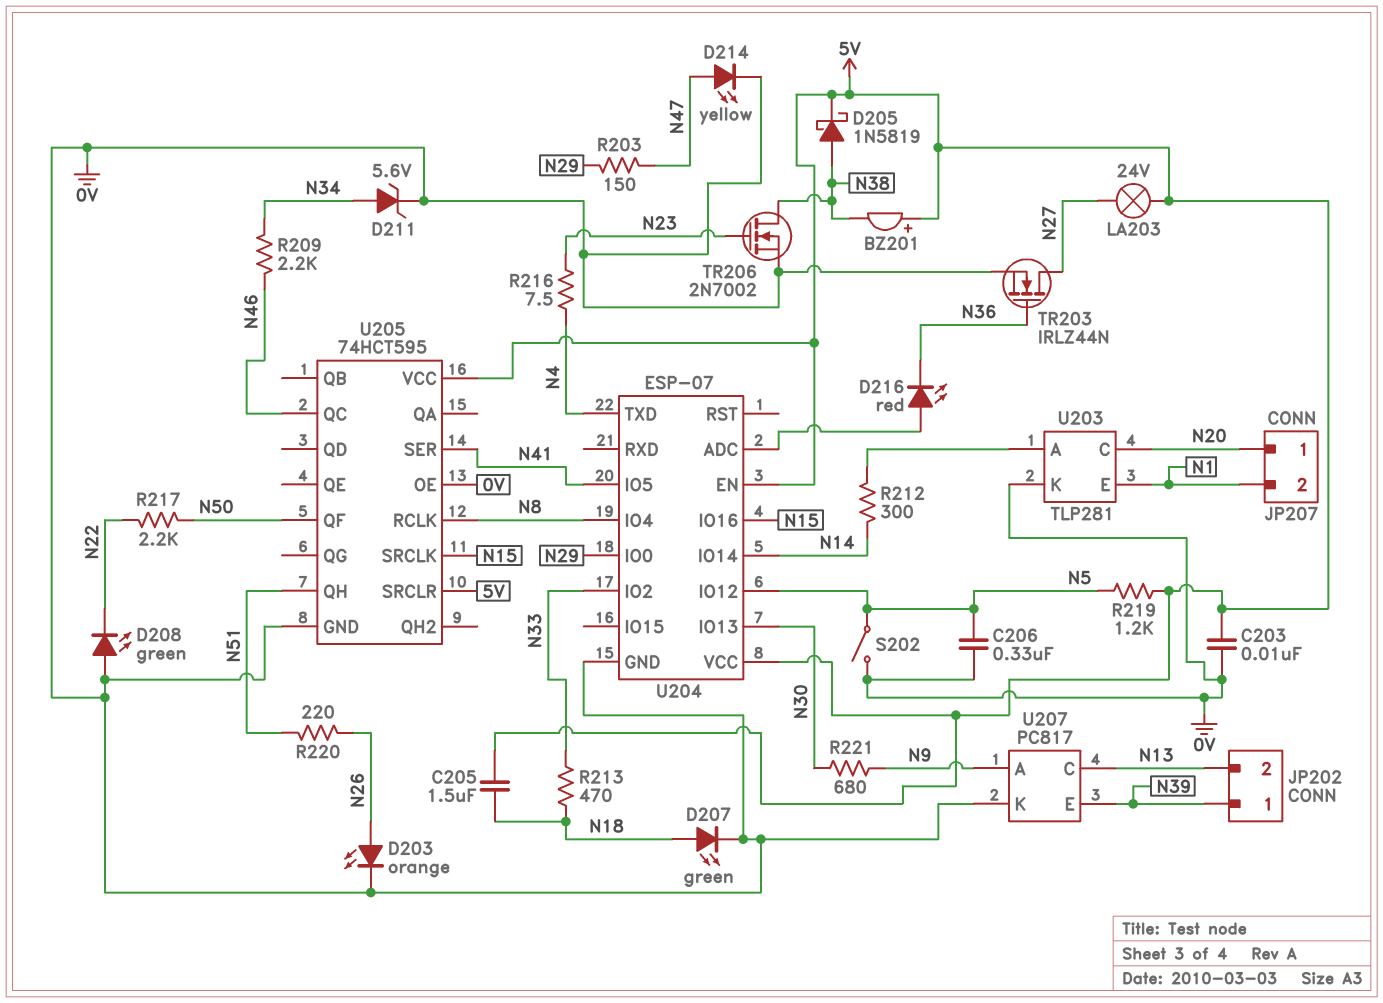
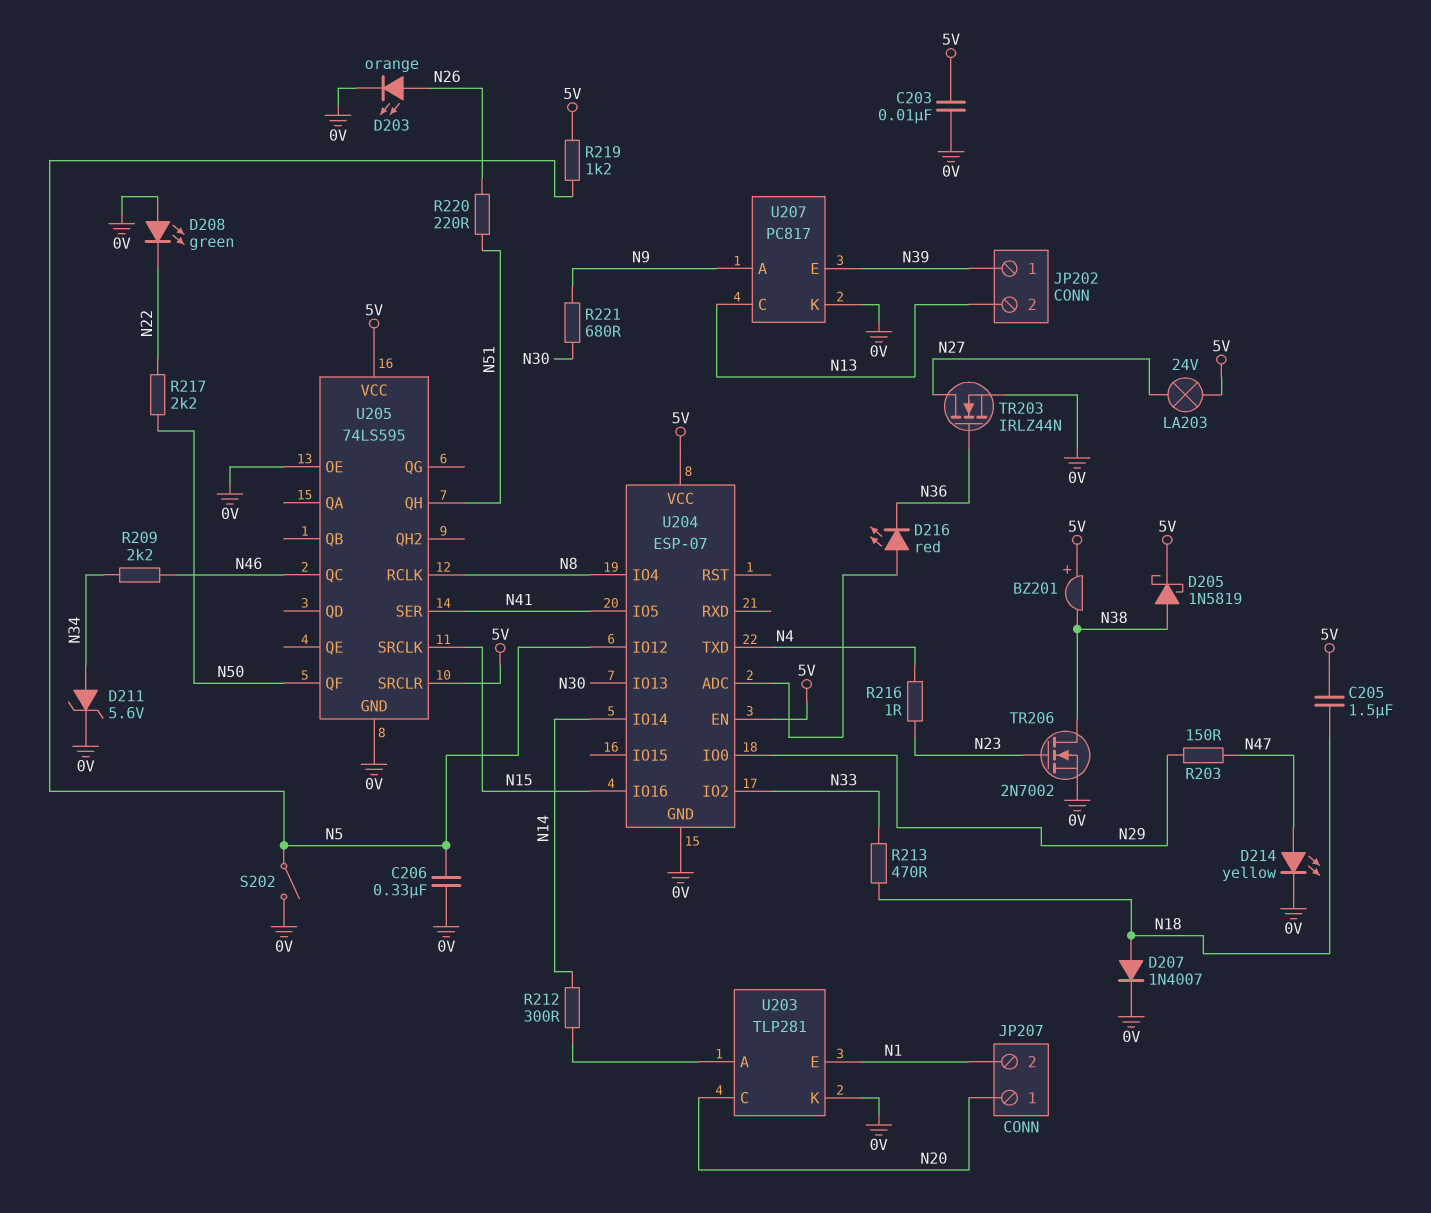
D207: LED green (A N18, K 0V) -> diode 1N4007 (A N18, K 0V)
R216: 7.5 (N4, N23) -> 1 (N4, N23)
U205: 74HCT595 -> 74LS595

